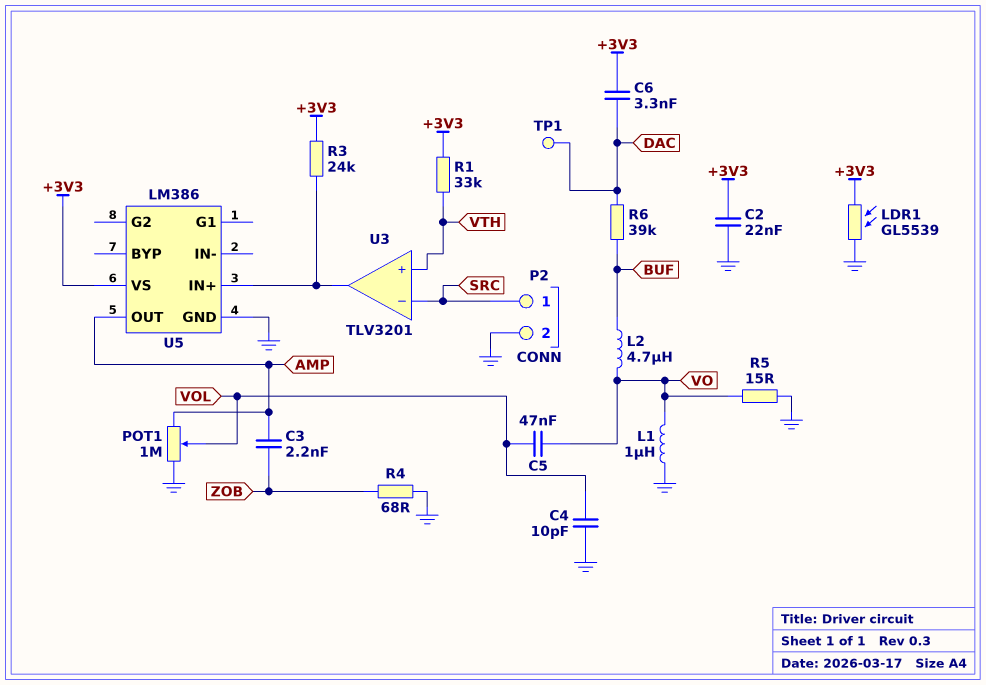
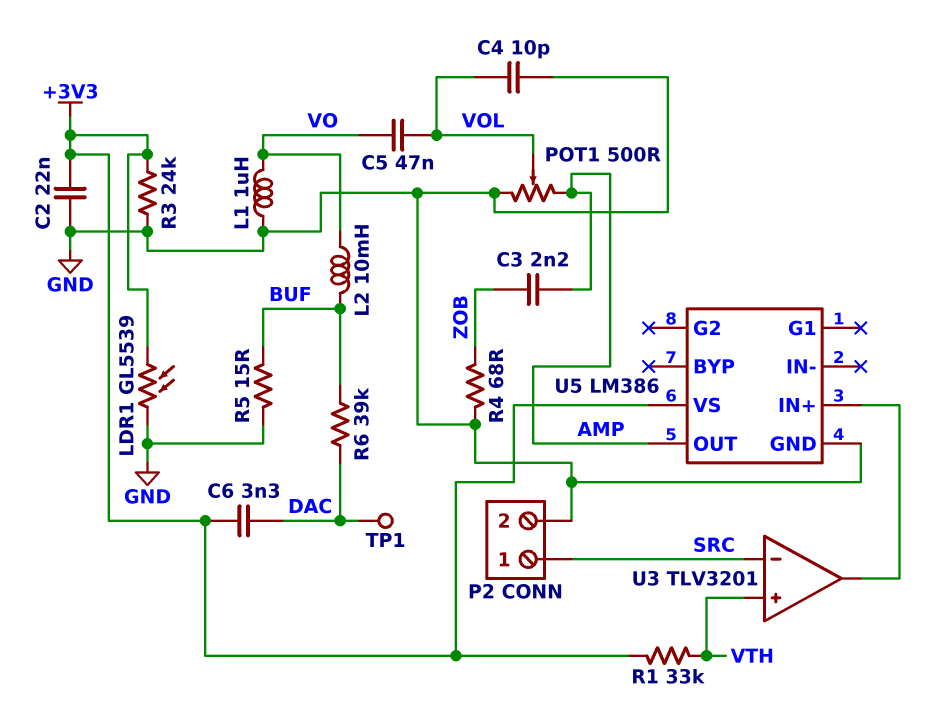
L2: 4.7uH (BUF, VO) -> 10mH (BUF, VO)
POT1: 1M (AMP, GND, wiper VOL) -> 500 (AMP, GND, wiper VOL)
R3: 24k (+3V3, U3/out) -> 24k (+3V3, GND)
R5: 15 (GND, VO) -> 15 (BUF, GND)

